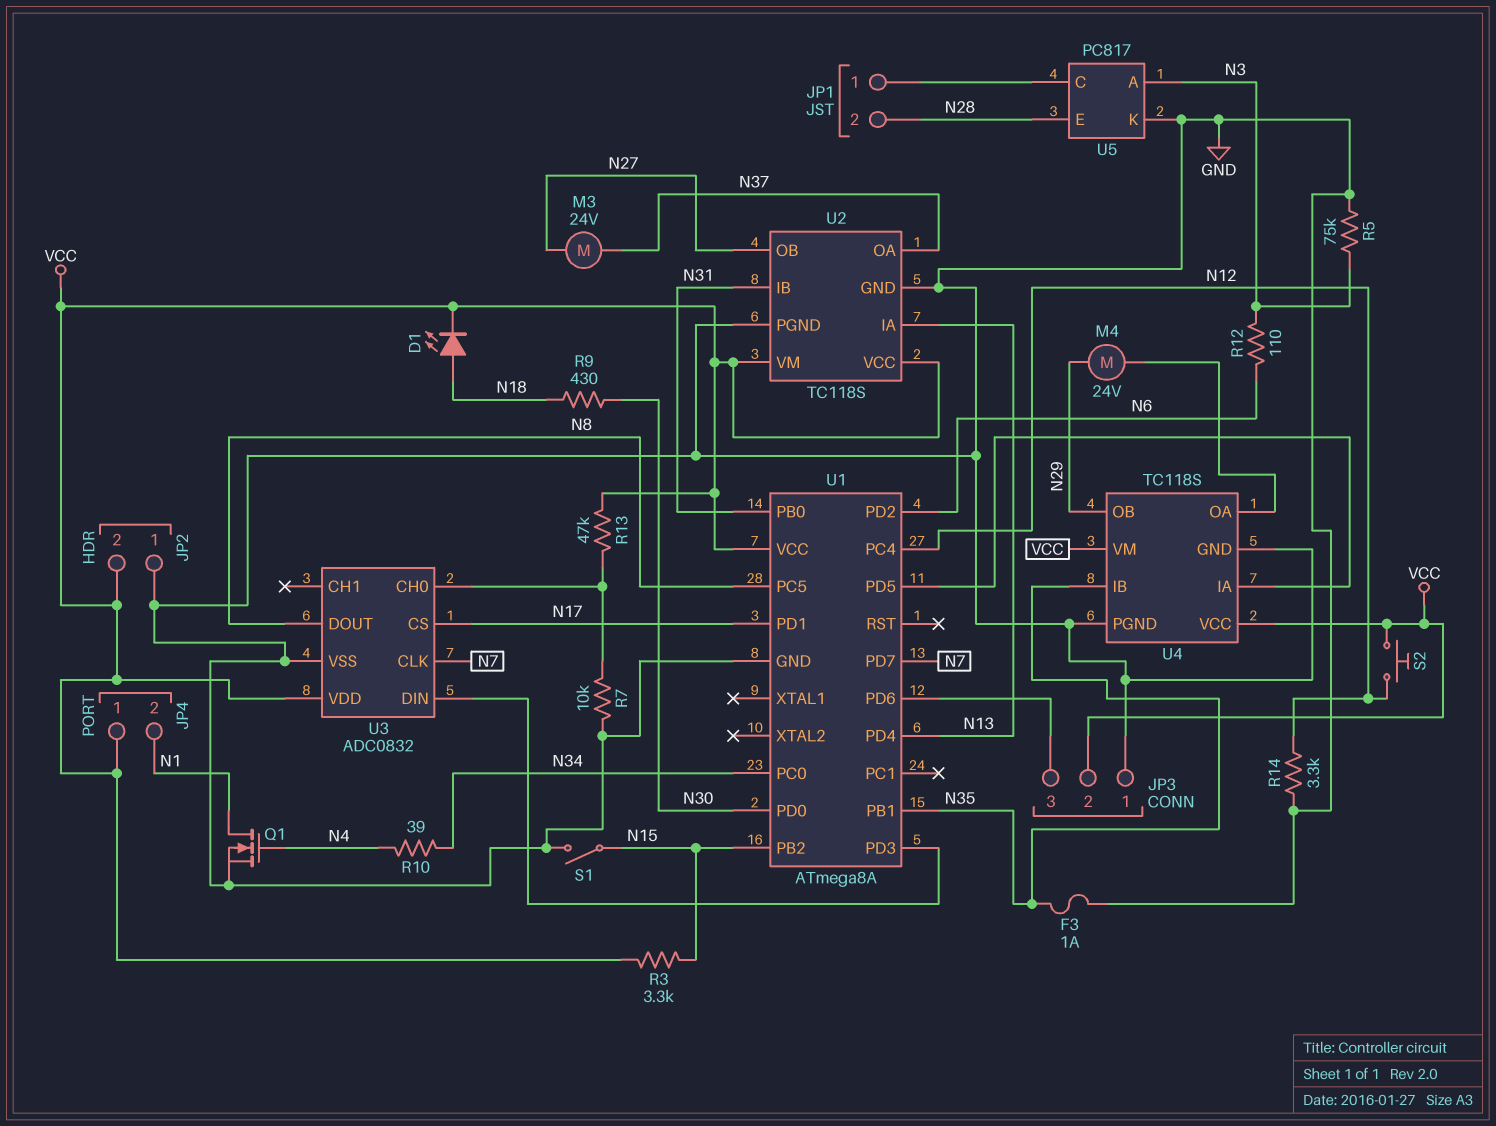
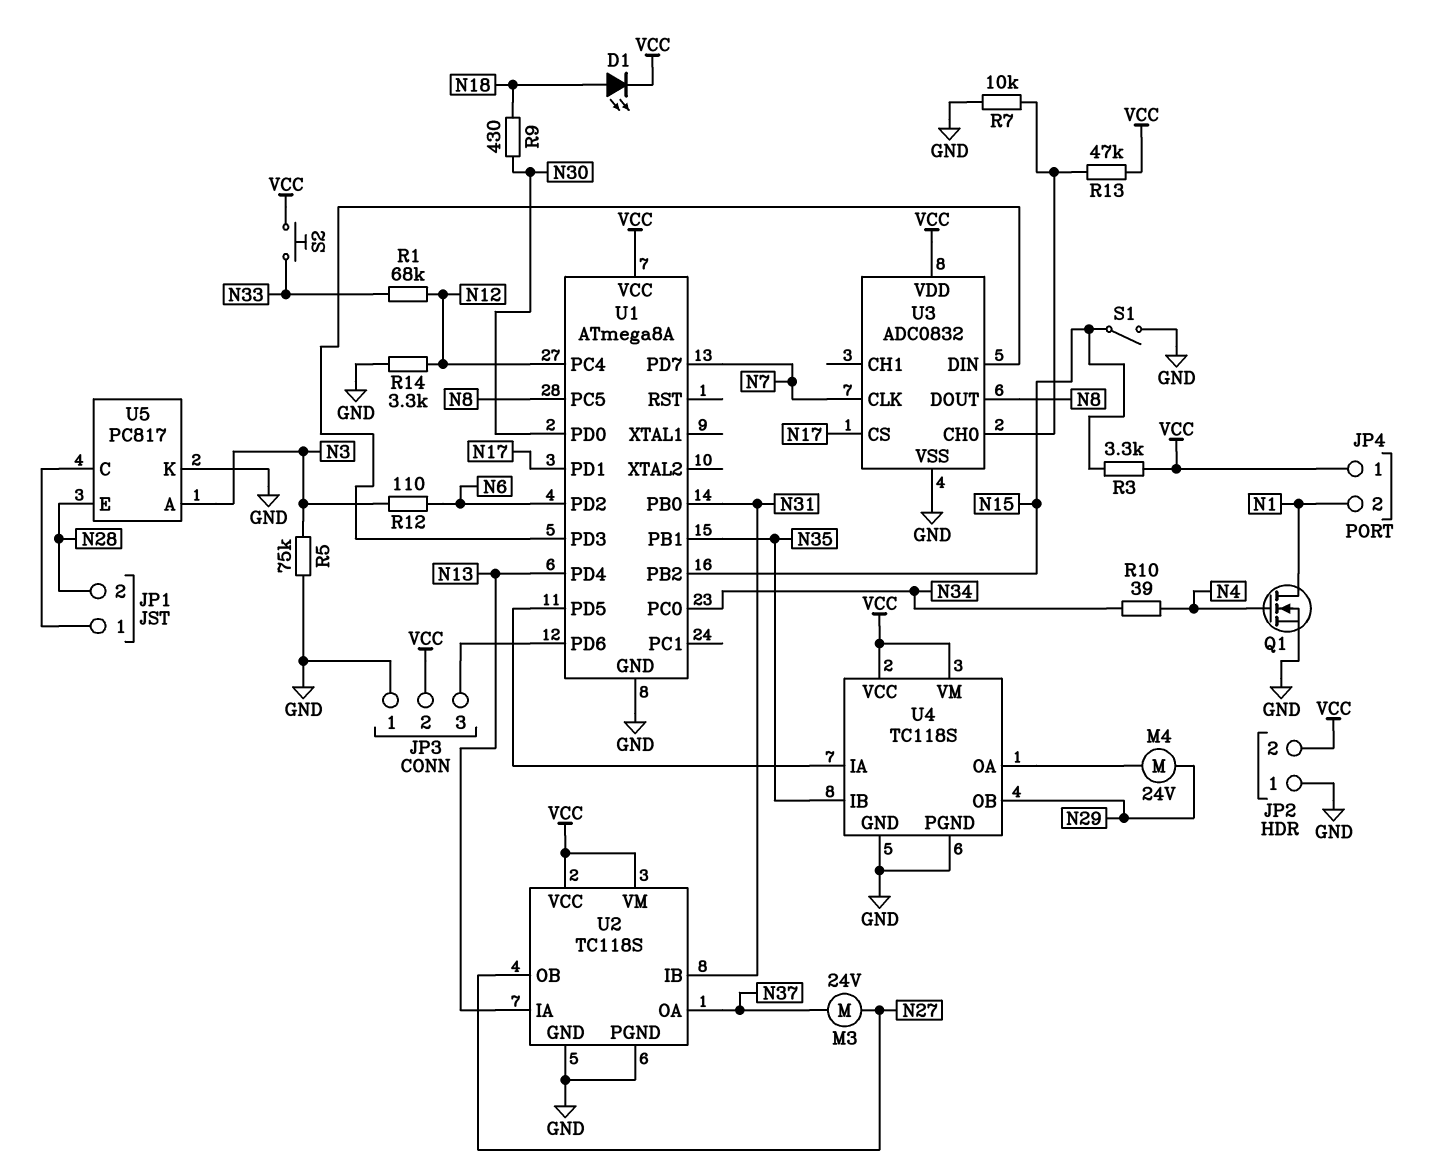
F3: 1A (GND, N35) -> none
R1: none -> 68k (N12, N33)
S2: button (N12, VCC) -> button (N33, VCC)

